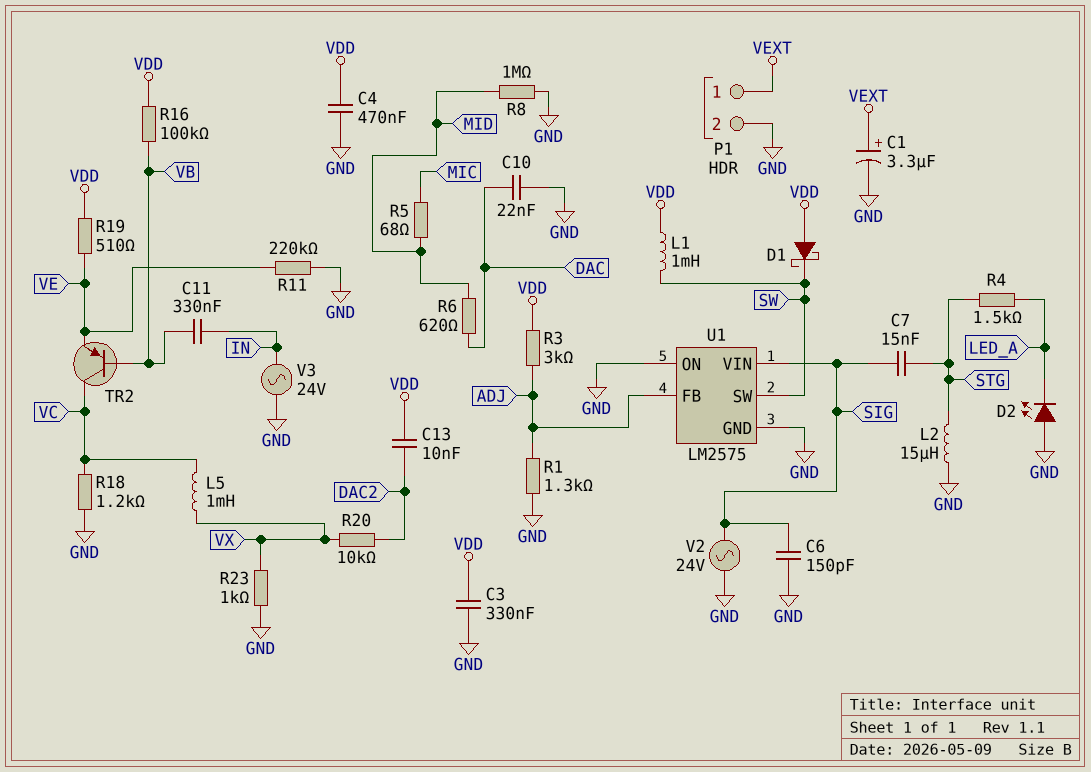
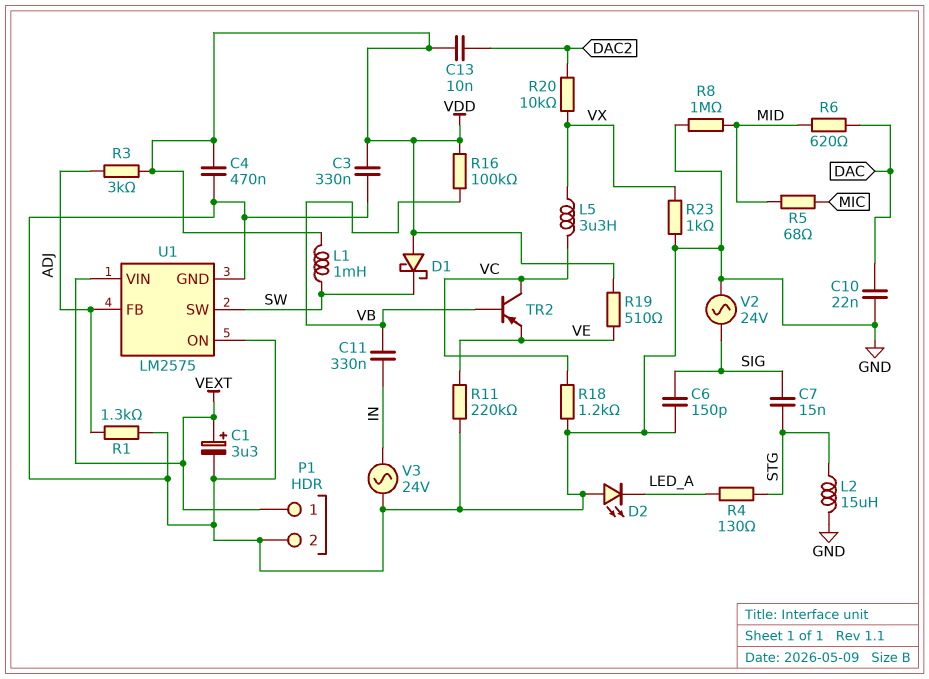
L5: 1mH (VC, VX) -> 3.3uH (VC, VX)
R4: 1.5k (LED_A, STG) -> 130 (LED_A, STG)
U1 pin VIN: SIG -> VEXT

